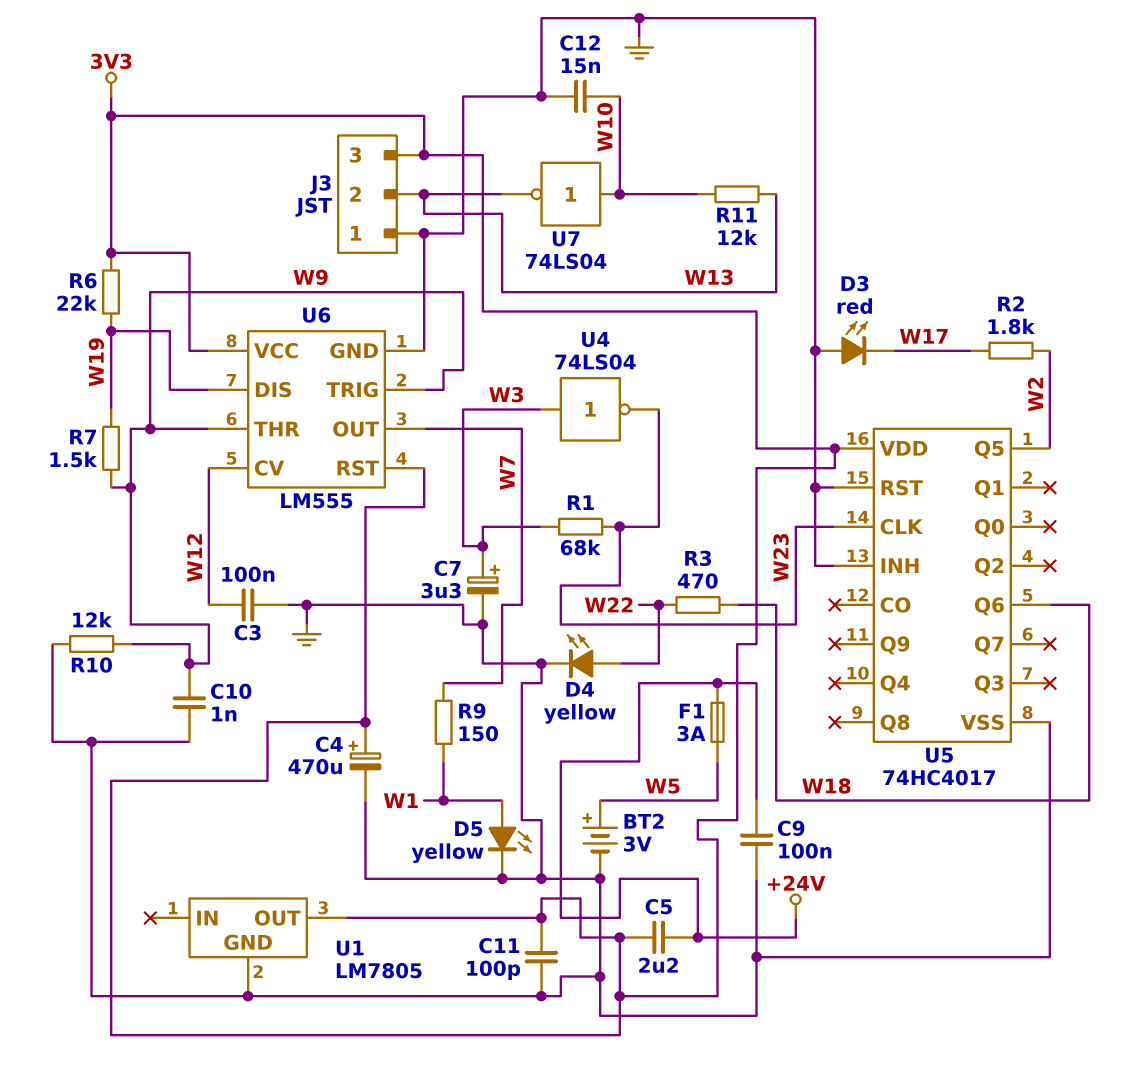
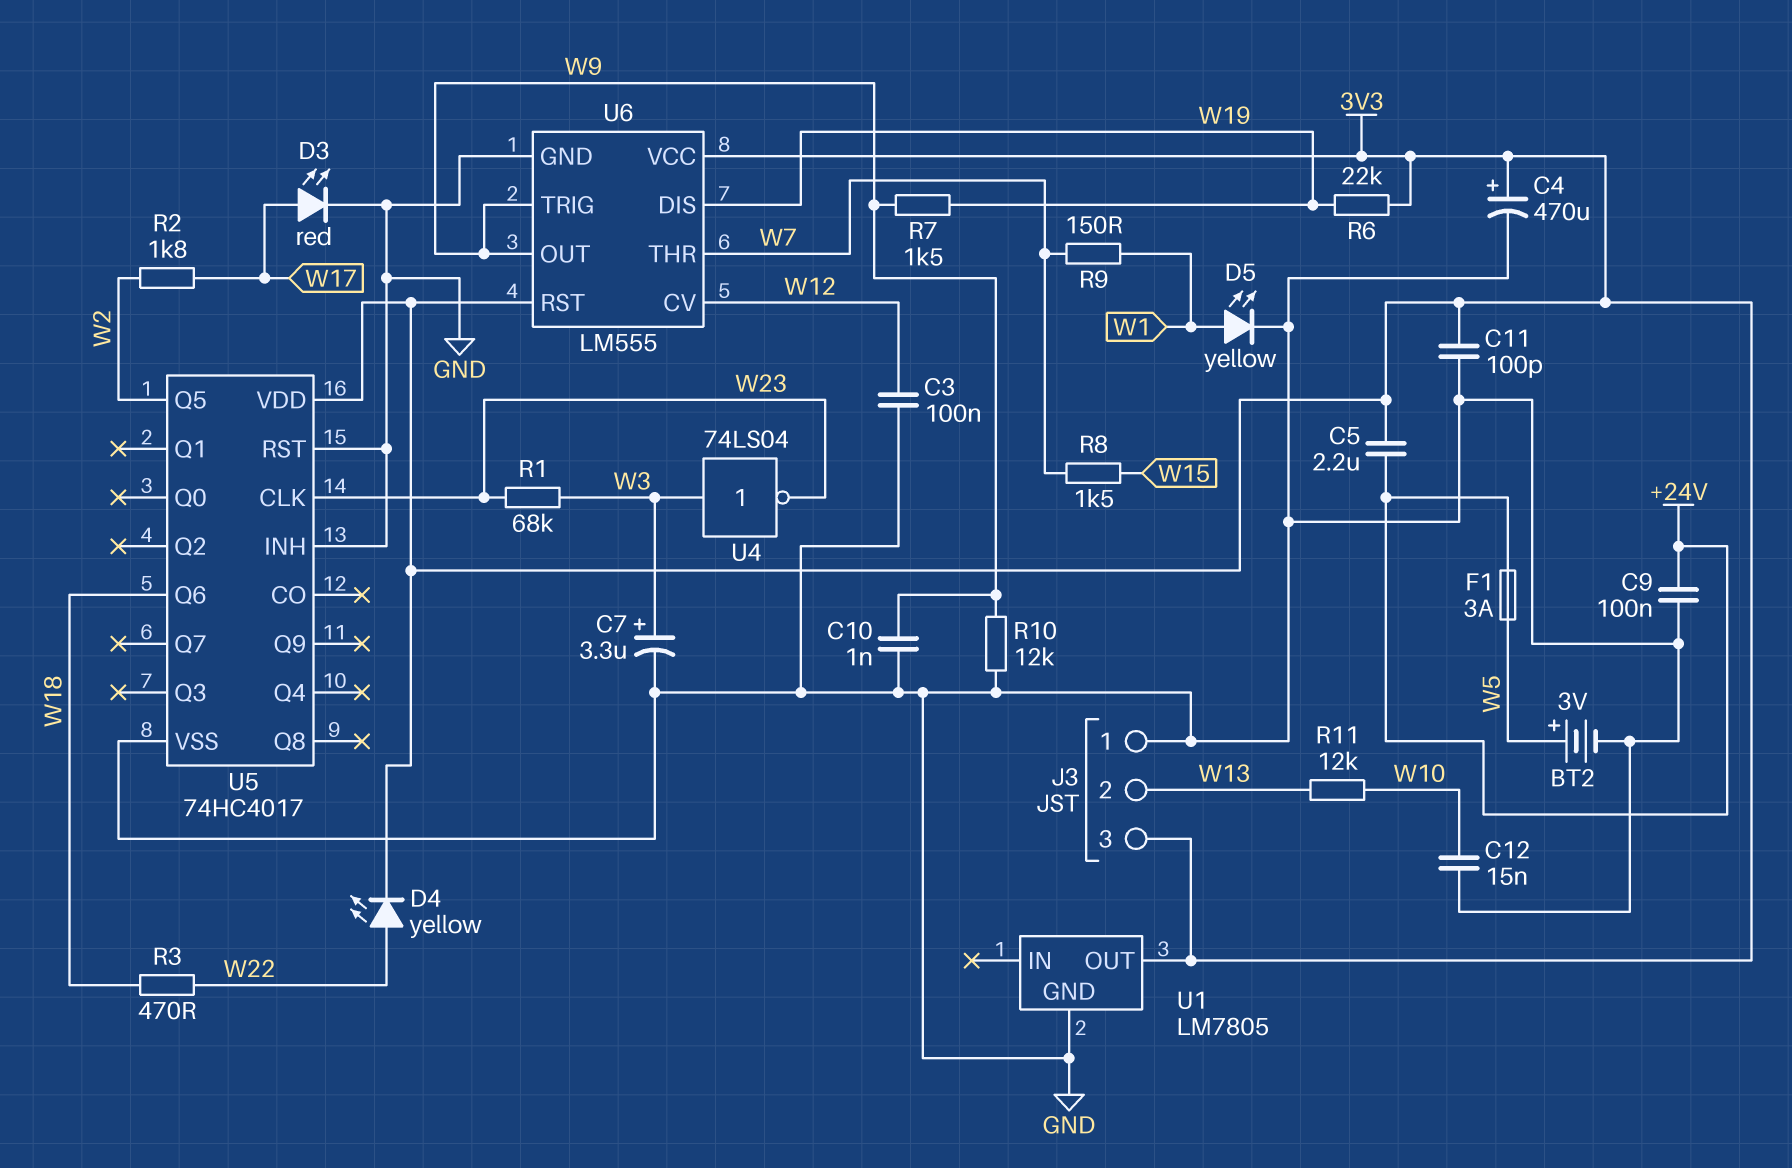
D3: LED red (A GND, K W17) -> LED red (A W17, K GND)
D4: LED yellow (A W22, K GND) -> LED yellow (A W22, K 3V3)
R8: none -> 1.5k (W7, W15)
U6 pin OUT: W7 -> W9
U6 pin THR: W9 -> W7
U7: NOT 74LS04 (in W10, out W13) -> none

